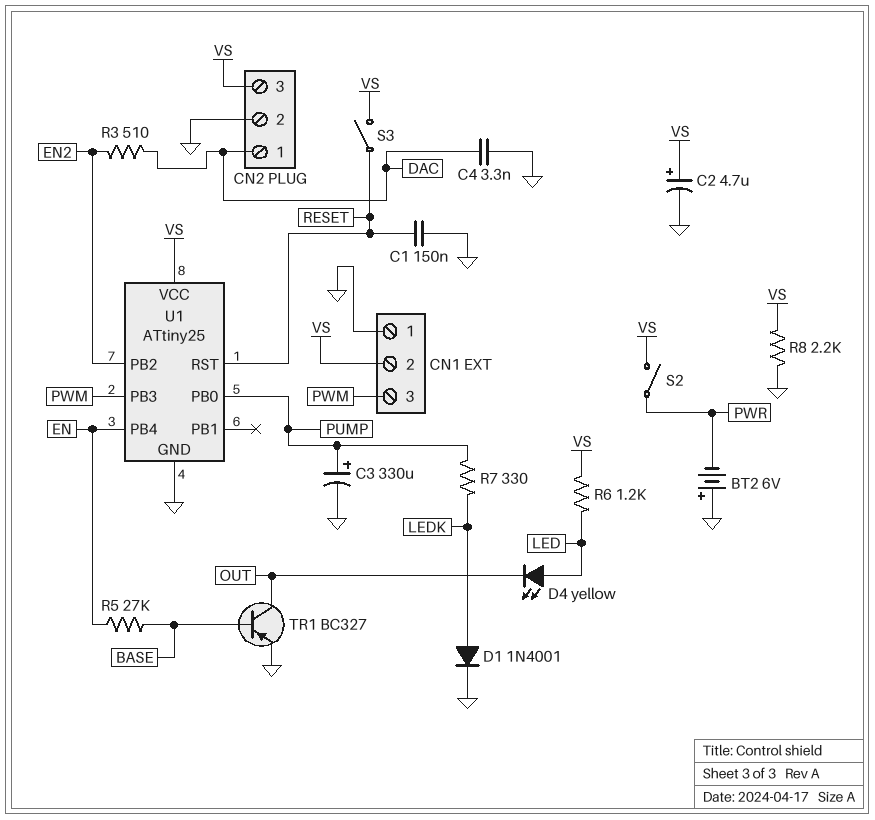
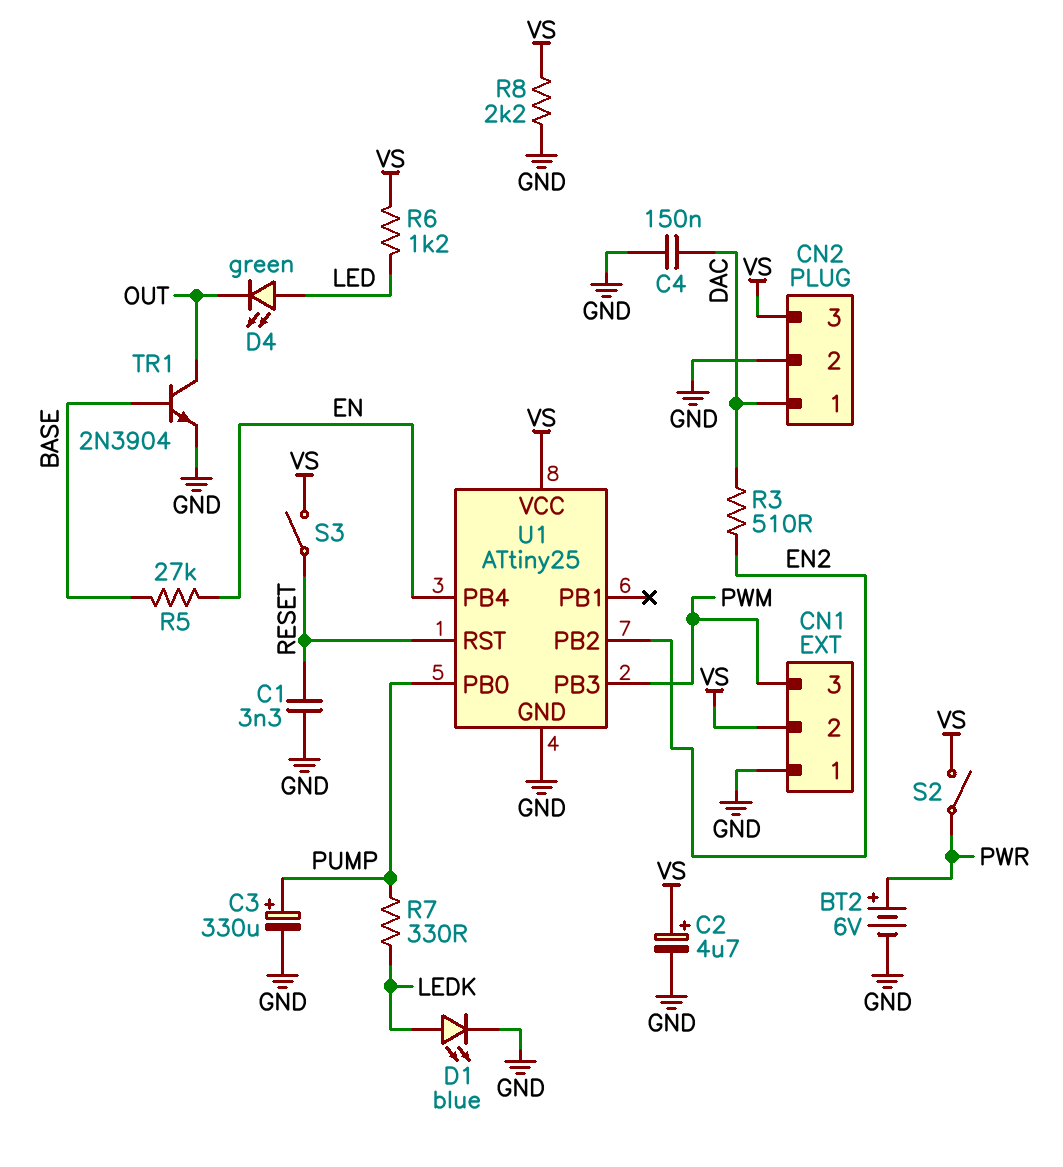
BT2: 6V (plus GND, minus PWR) -> 6V (plus PWR, minus GND)
C1: 150nF (GND, RESET) -> 3.3nF (GND, RESET)
C4: 3.3nF (DAC, GND) -> 150nF (DAC, GND)
D1: diode 1N4001 (A LEDK, K GND) -> LED blue (A LEDK, K GND)
D4: LED yellow (A LED, K OUT) -> LED green (A LED, K OUT)
TR1: PNP BC327 (B BASE, C OUT, E GND) -> NPN 2N3904 (B BASE, C OUT, E GND)

